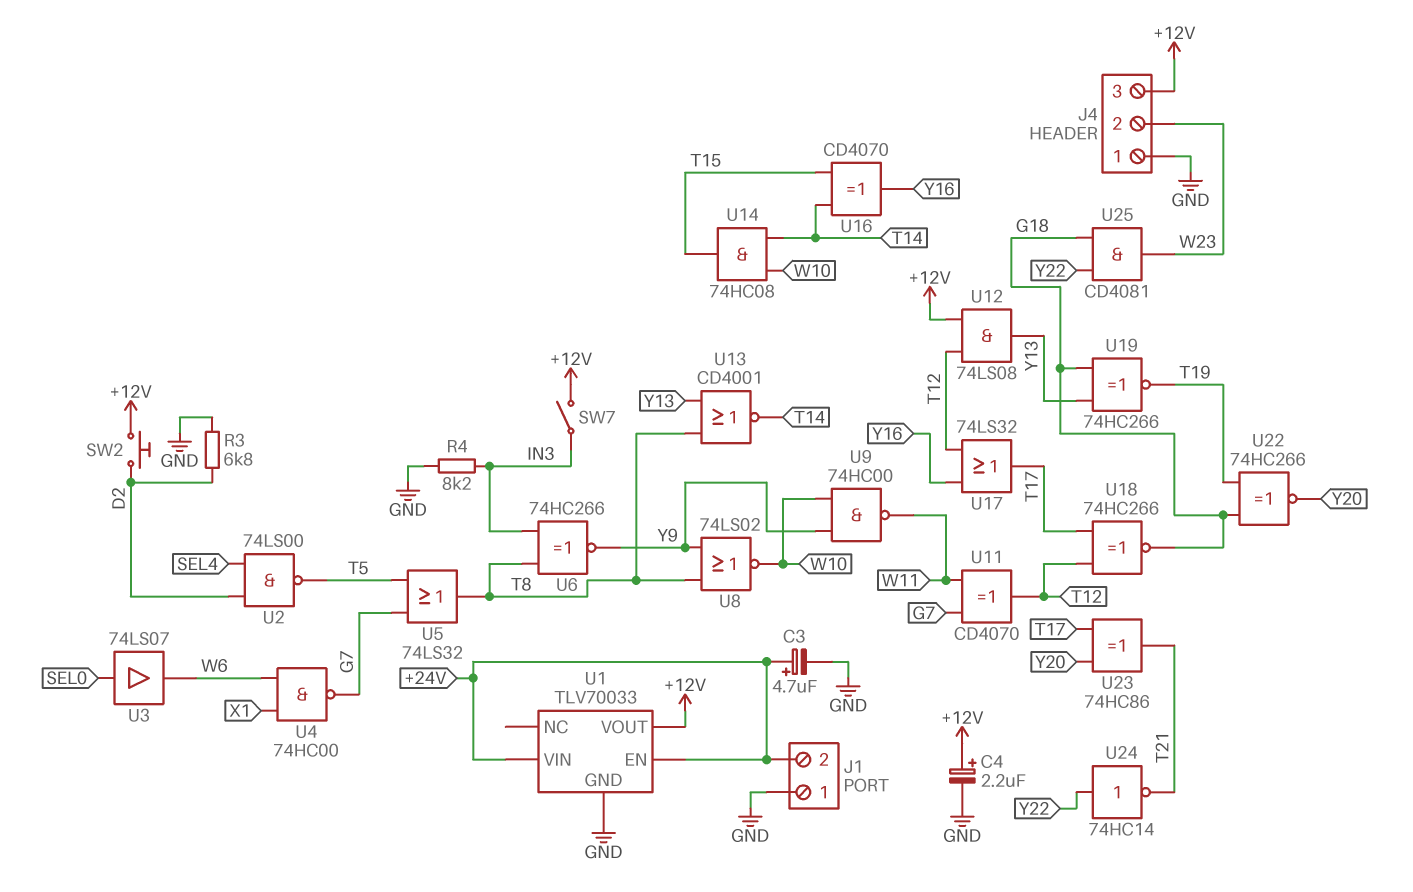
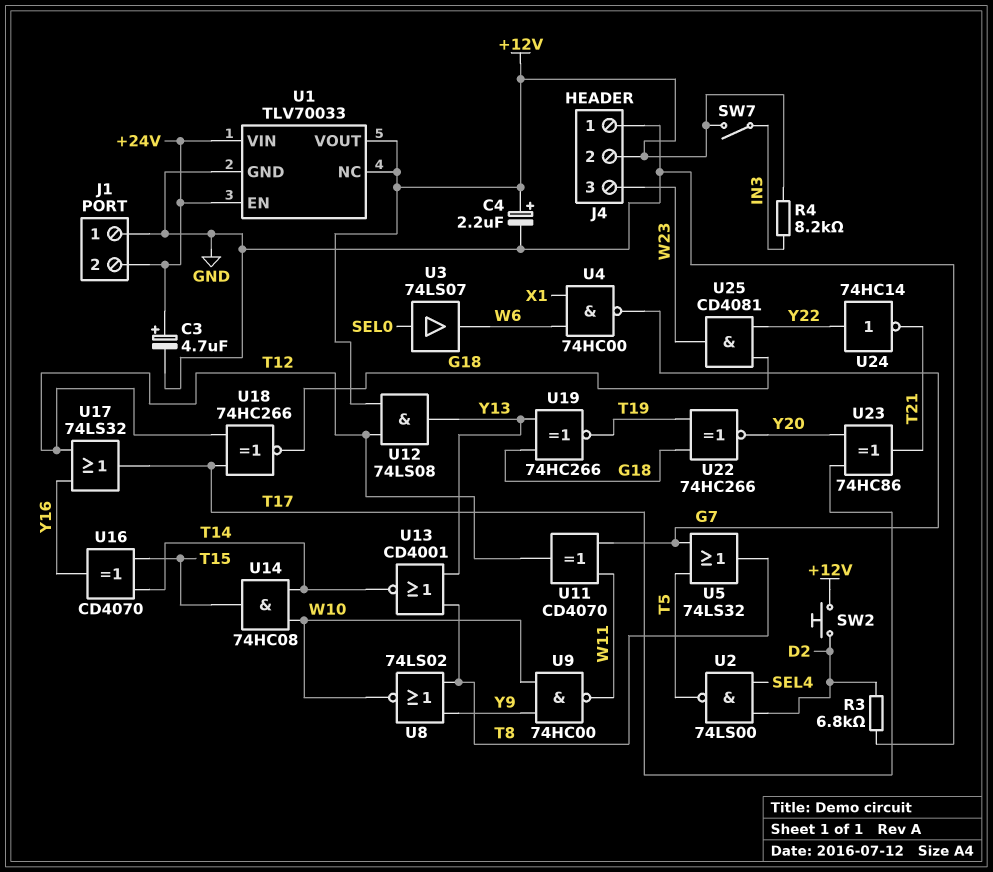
J4 pin 2: W23 -> +12V
J4 pin 3: +12V -> W23
R4: 8.2k (GND, IN3) -> 8.2k (+12V, IN3)
U1 pin NC: none -> +12V
U6: XNOR 74HC266 (in IN3, in T8, out Y9) -> none

